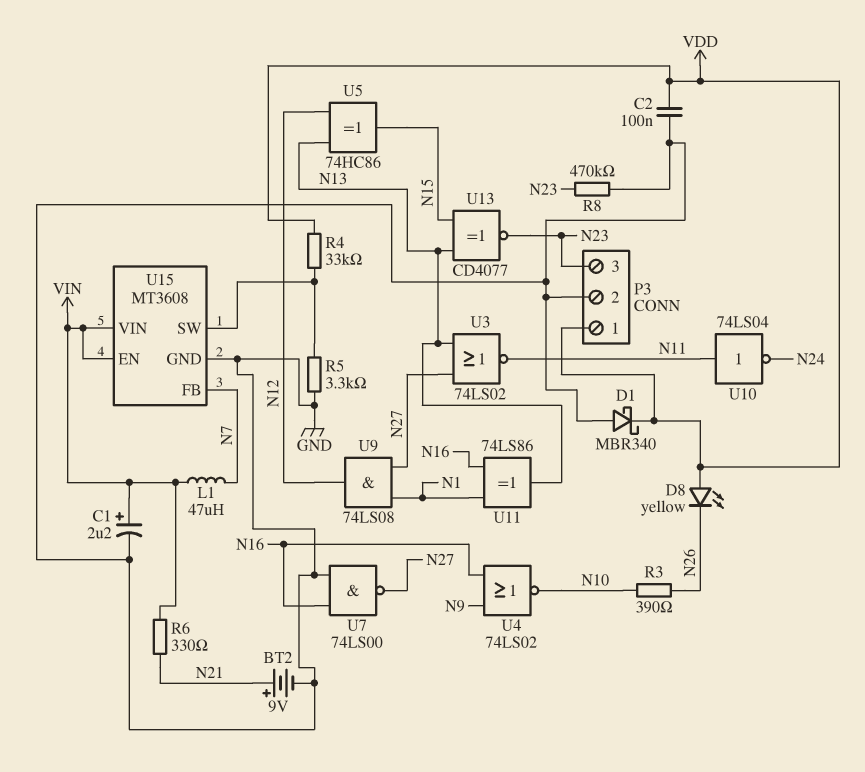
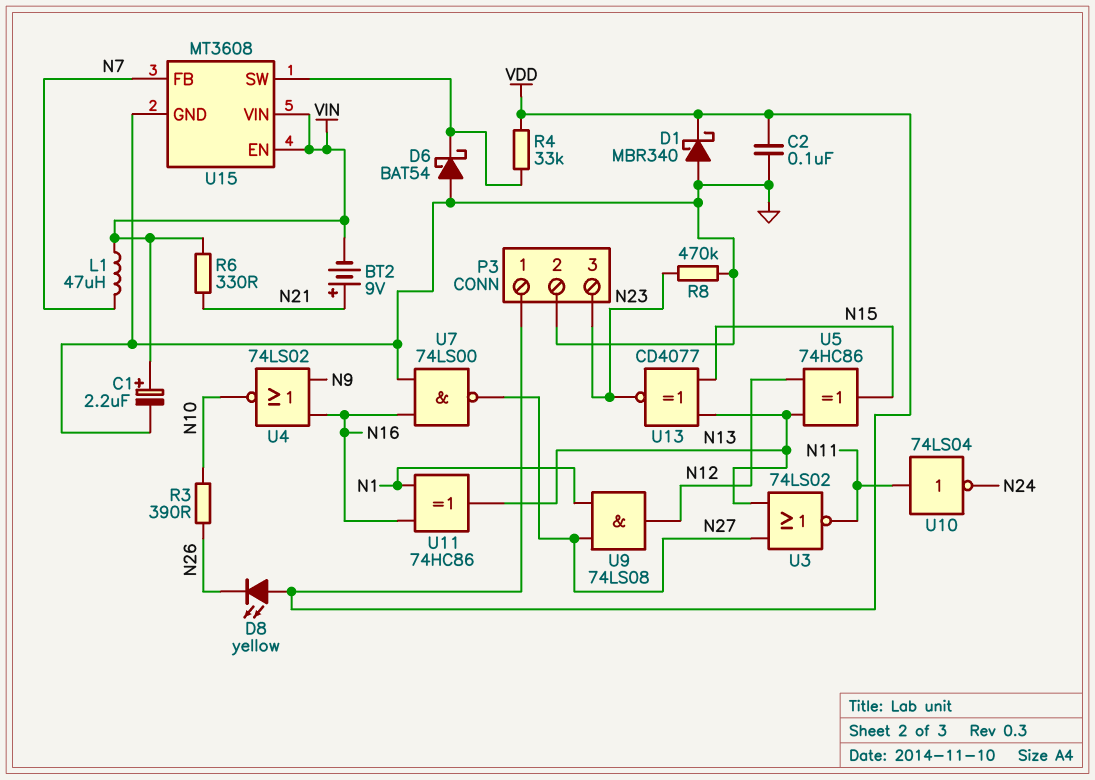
BT2: 9V (plus N21, minus GND) -> 9V (plus N21, minus VIN)
D6: none -> schottky BAT54 (A GND, K U15/SW)
R5: 3.3k (GND, U15/SW) -> none
U11: XOR 74LS86 (in N1, in N16, out N13) -> XOR 74HC86 (in N1, in N16, out N13)

